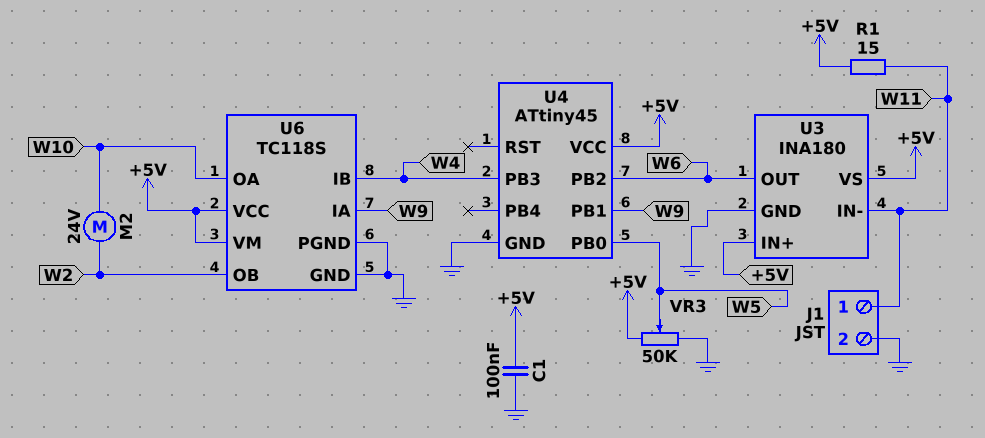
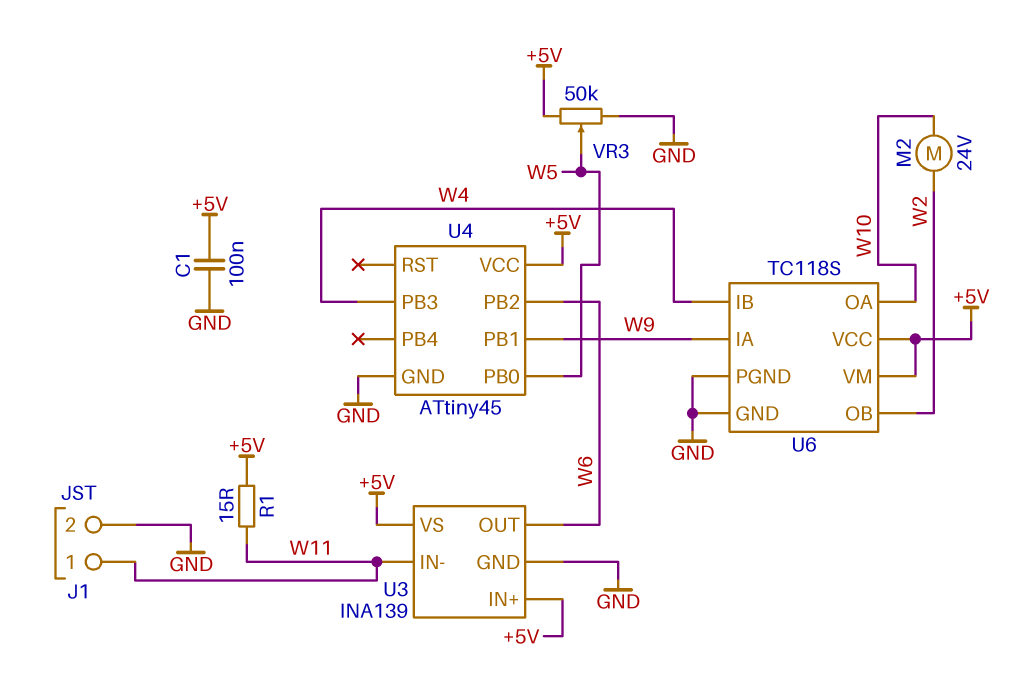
U3: INA180 -> INA139

